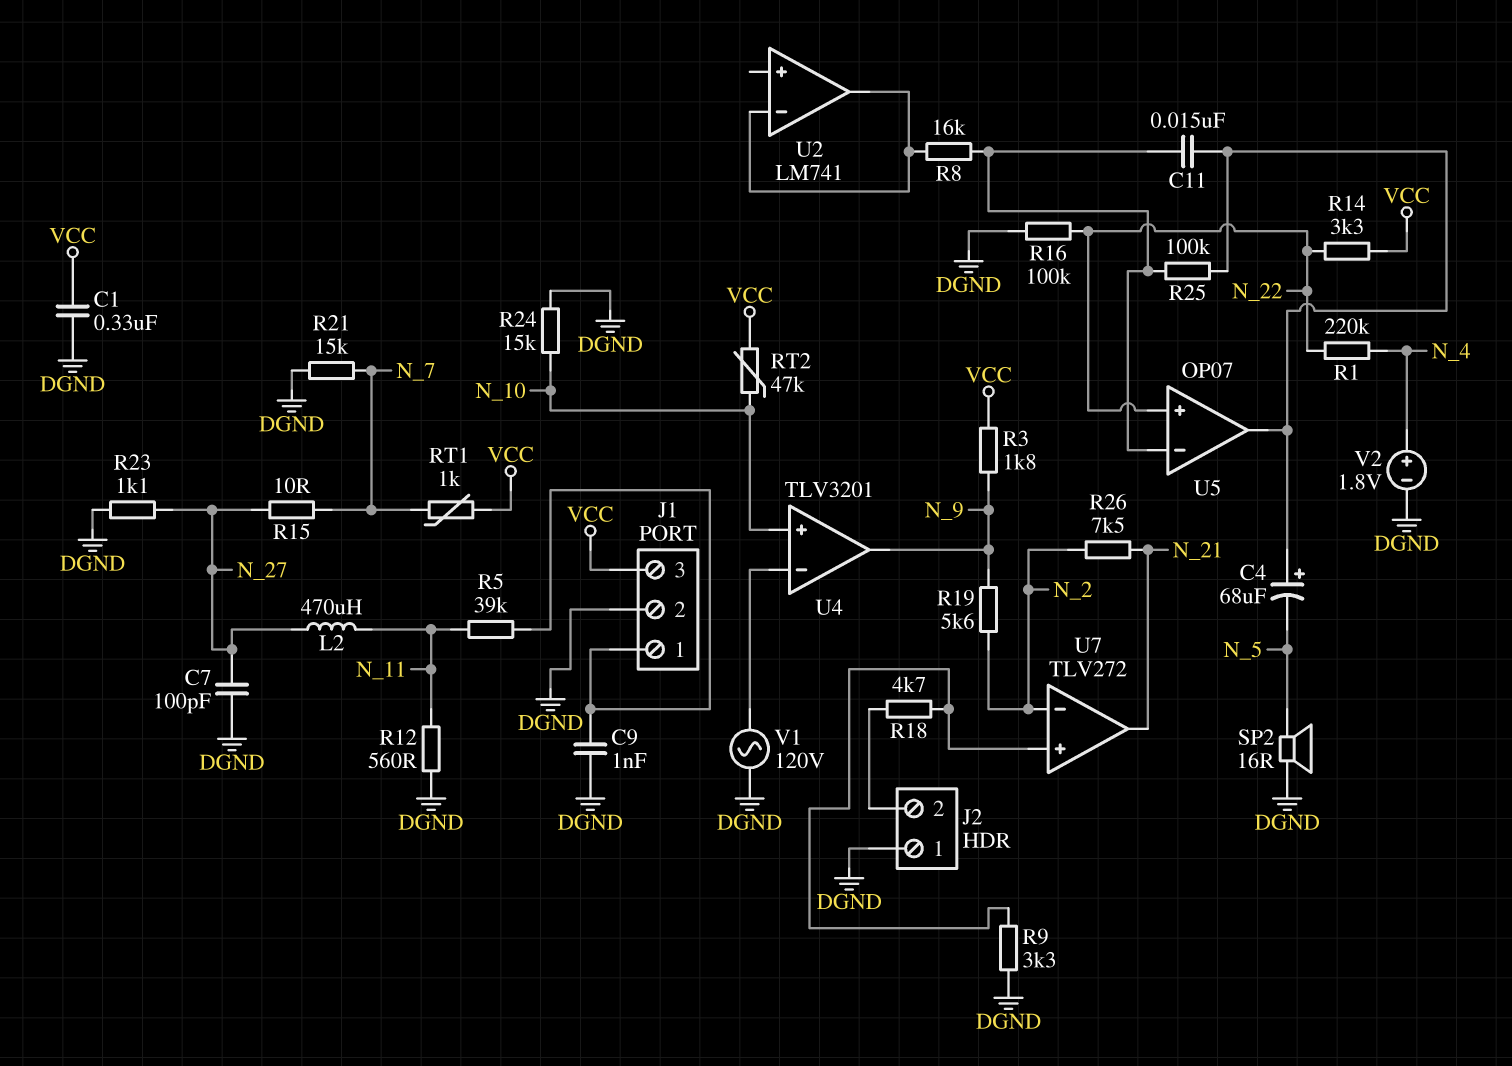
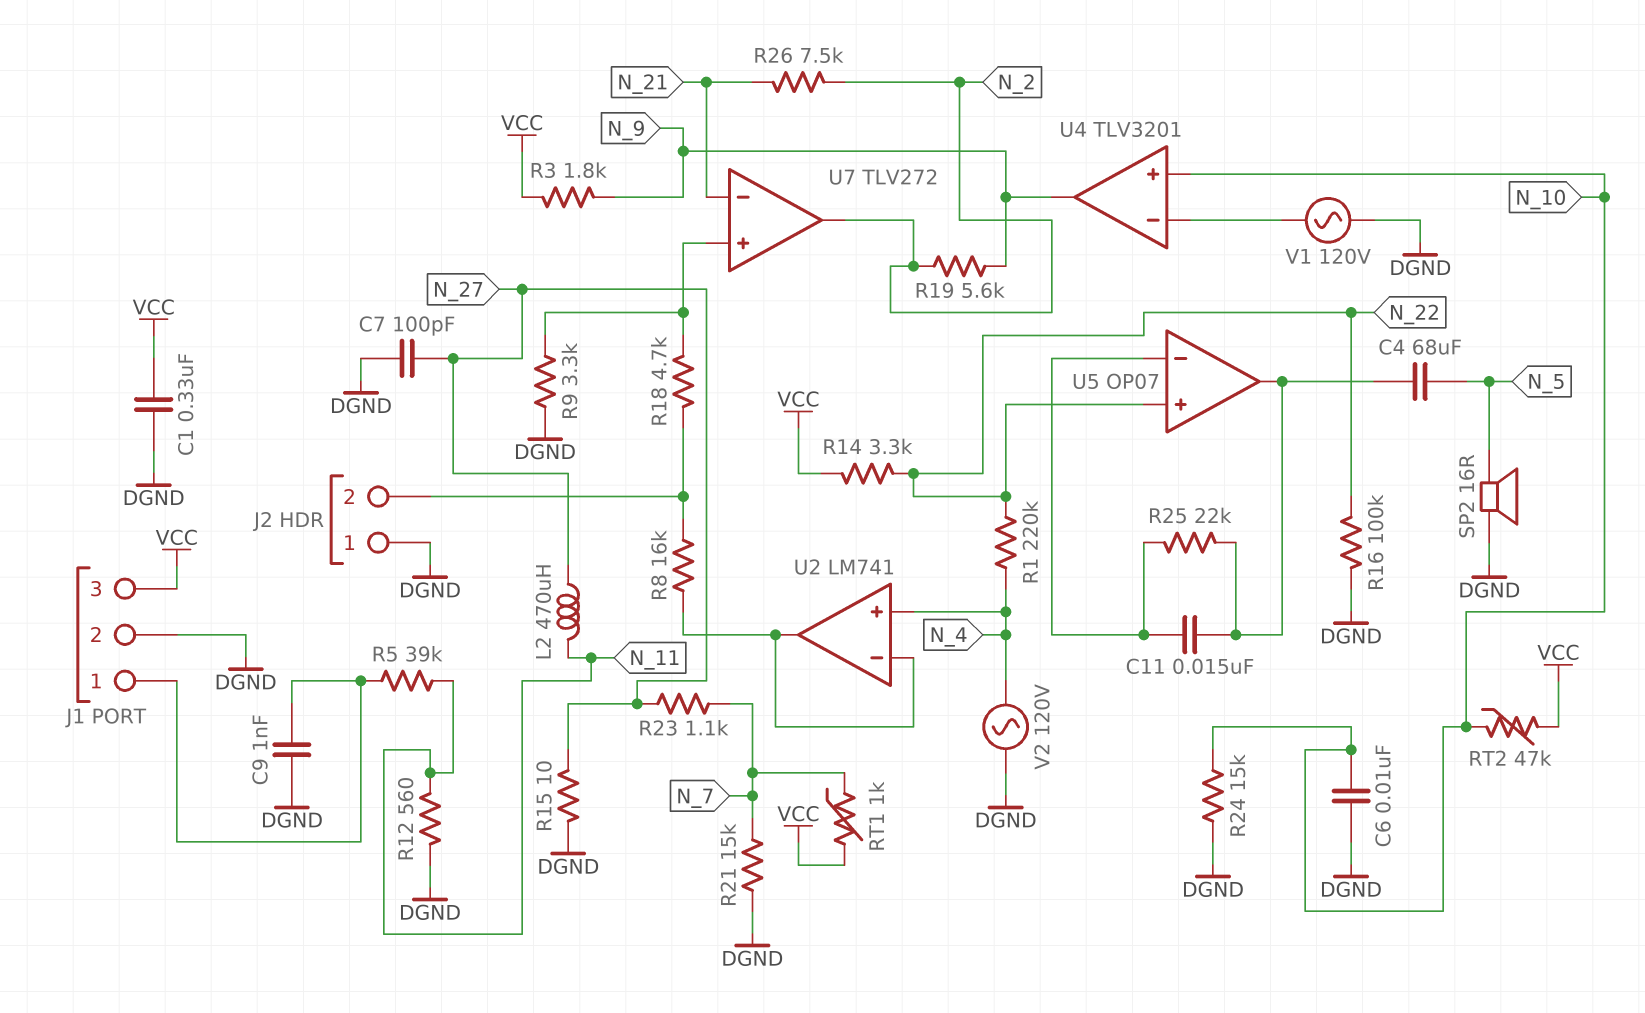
C4: 68uF (plus U5/out, minus N_5) -> 68uF (N_5, U5/out)
C6: none -> 10nF (DGND, N_10)
R8: 16k (U2/in-, U5/in-) -> 16k (J2/2, U2/in-)
R15: 10 (N_7, N_27) -> 10 (DGND, N_27)
R23: 1.1k (DGND, N_27) -> 1.1k (N_7, N_27)
R25: 100k (U5/in-, U5/out) -> 22k (U5/in-, U5/out)
U2 pin in+: none -> N_4
U7 pin in-: N_2 -> N_21
U7 pin out: N_21 -> N_2
V2: 1.8V (plus N_4, minus DGND) -> AC 120V (DGND, N_4)

